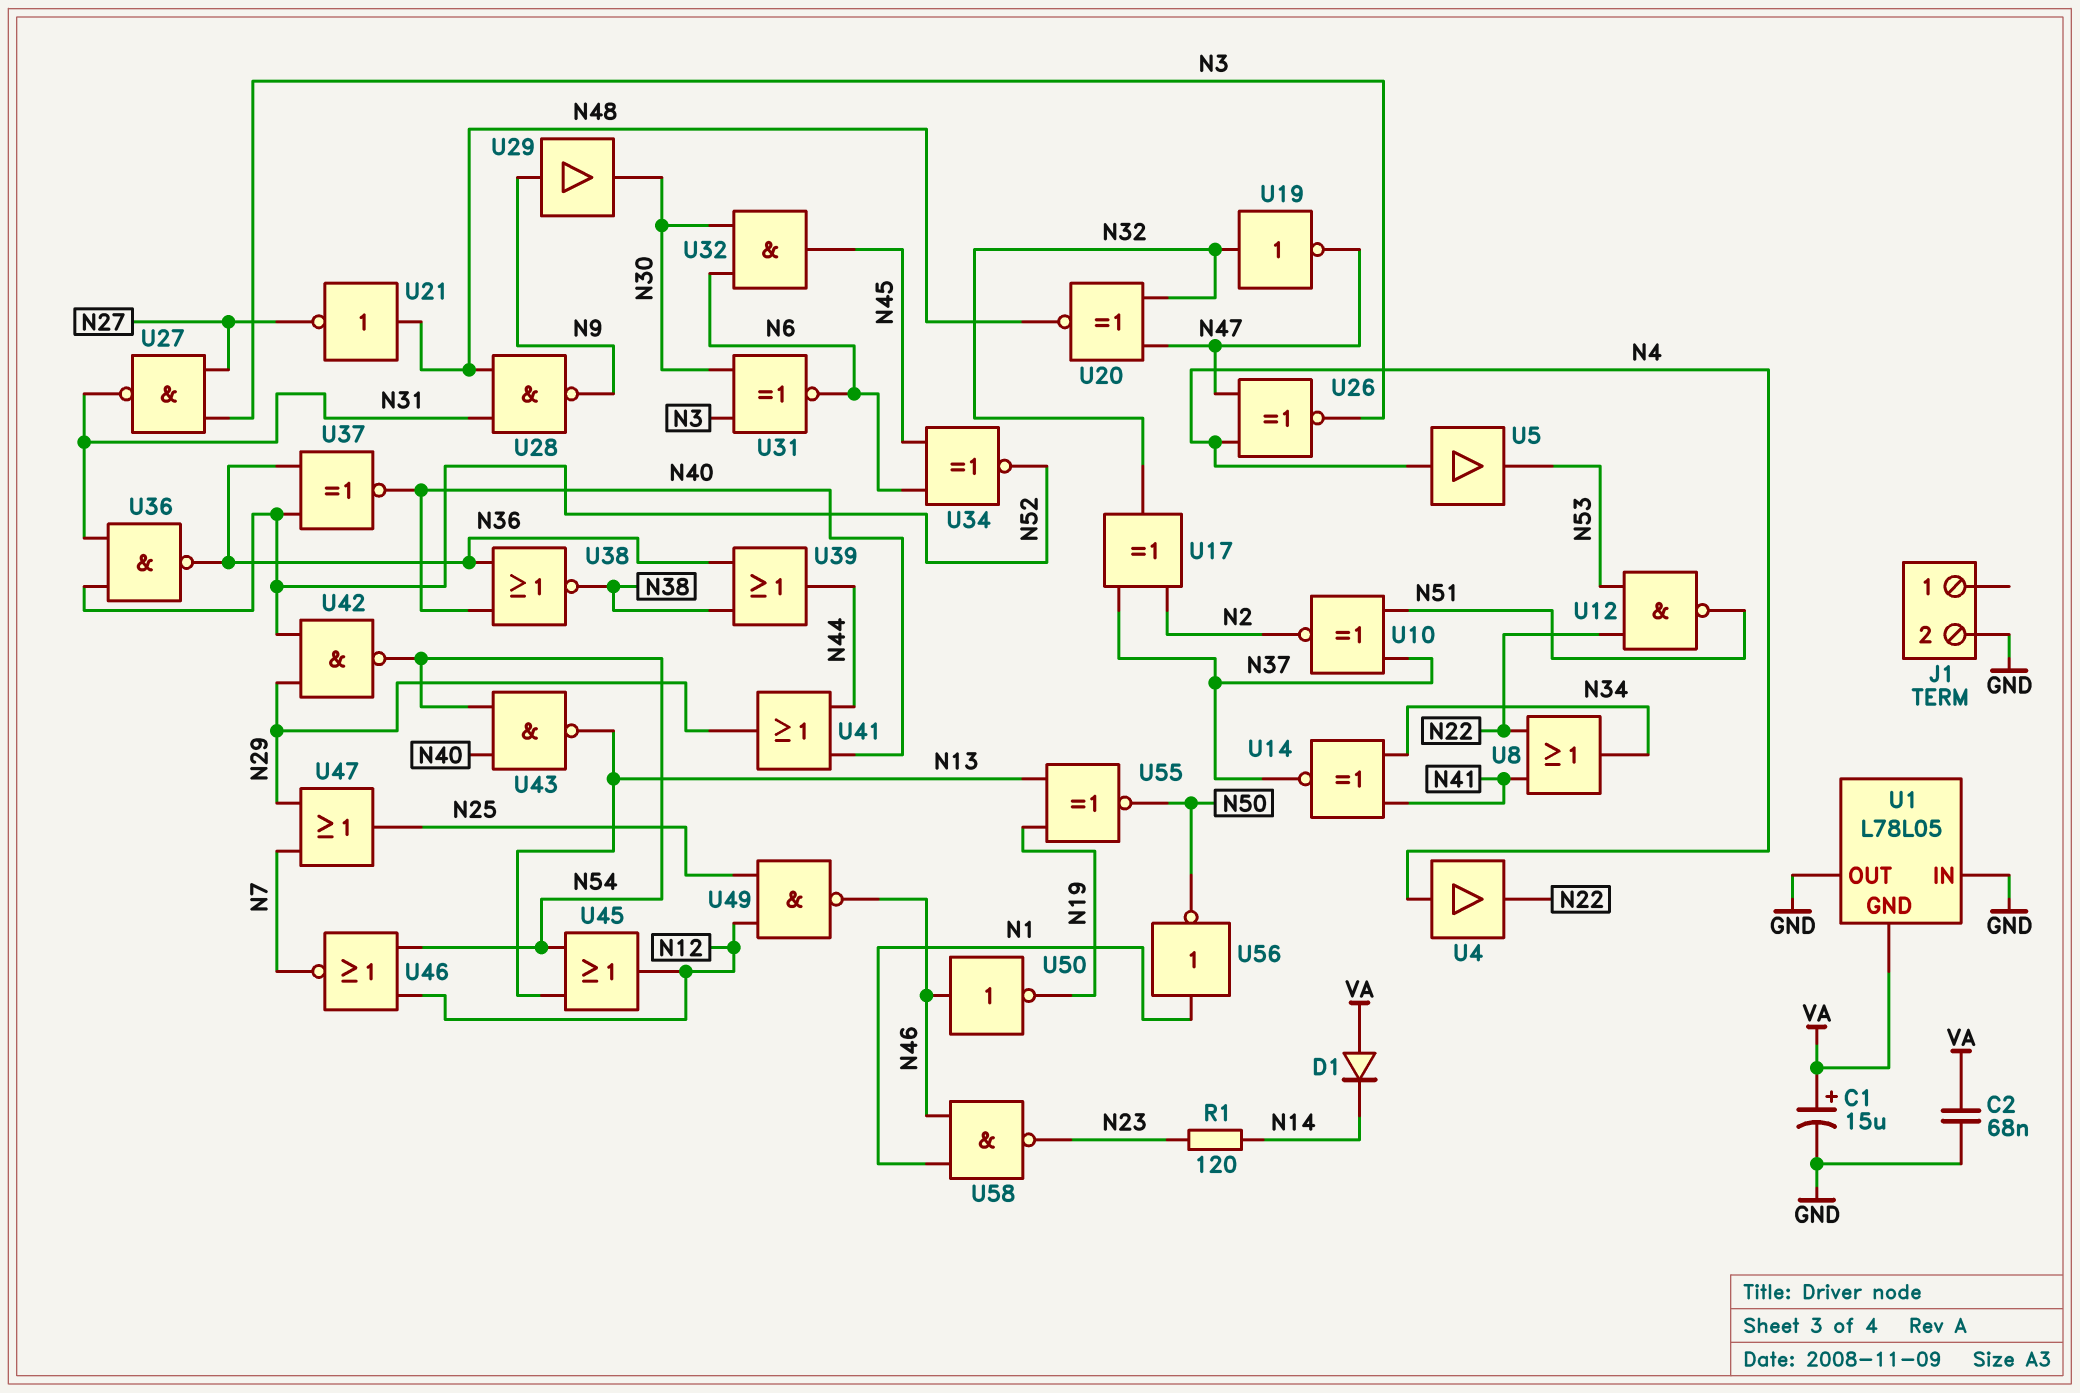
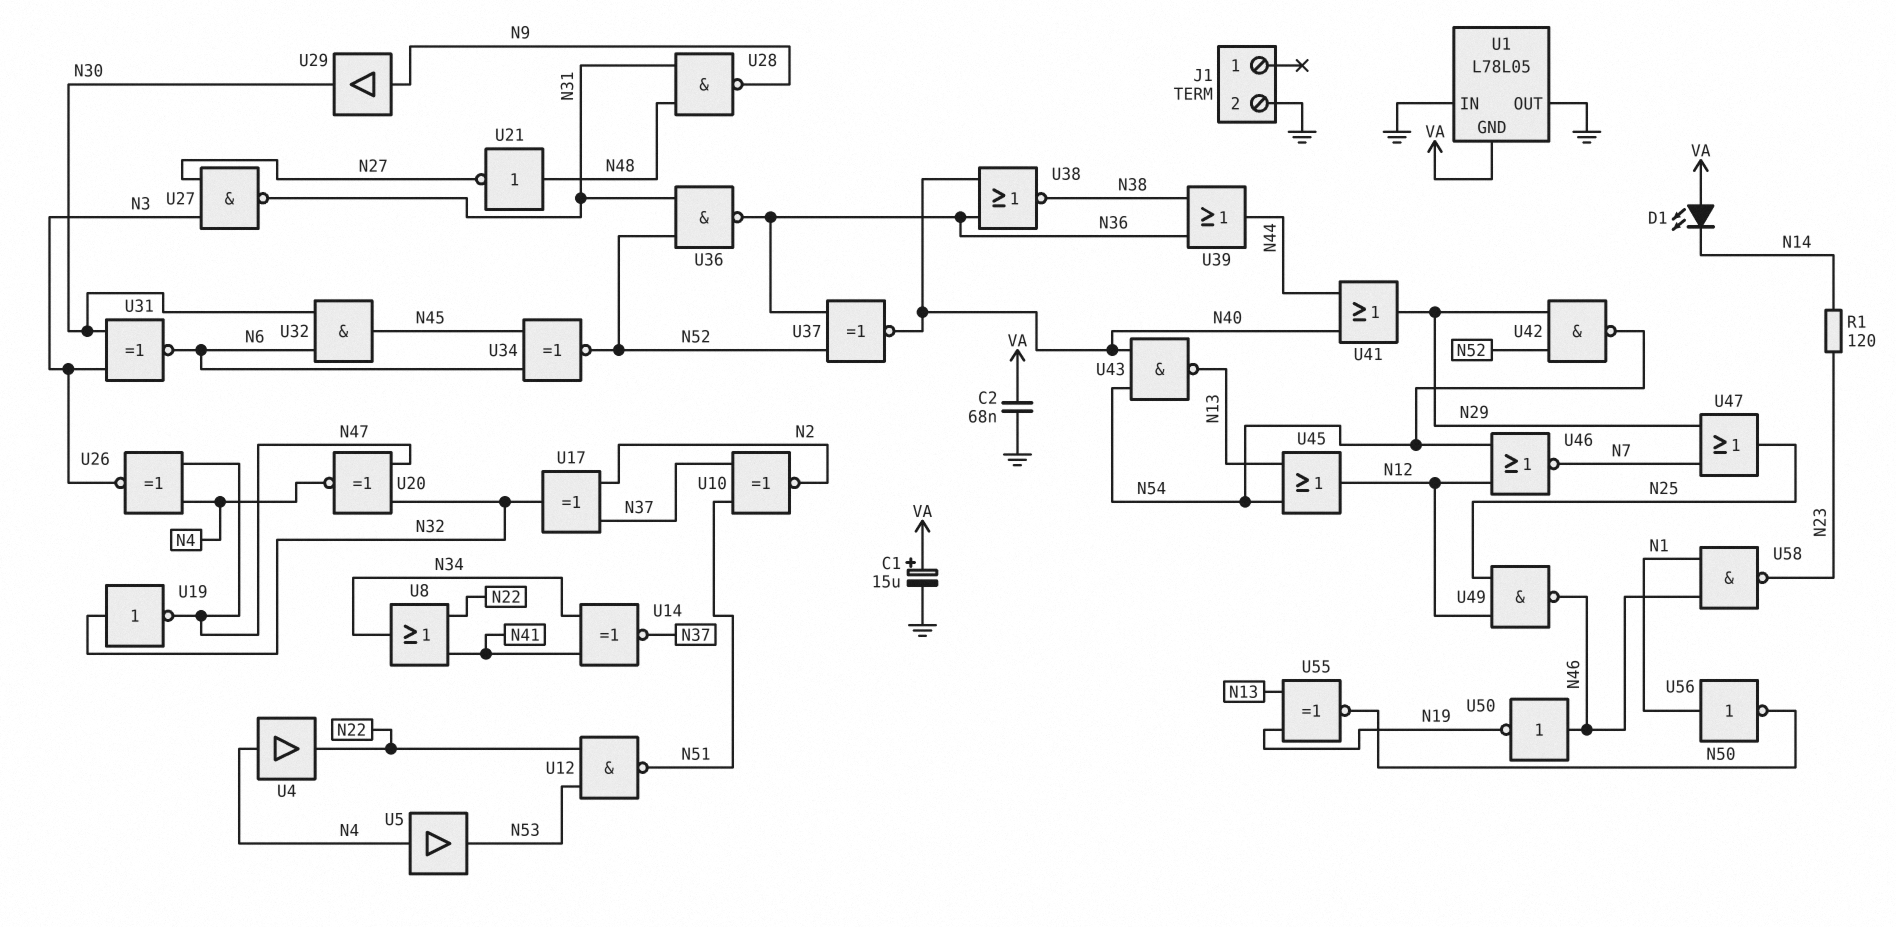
D1: diode (A VA, K N14) -> LED (A VA, K N14)
U20: XNOR (in N32, in N47, out N48) -> XNOR (in N32, in N47, out N4)

